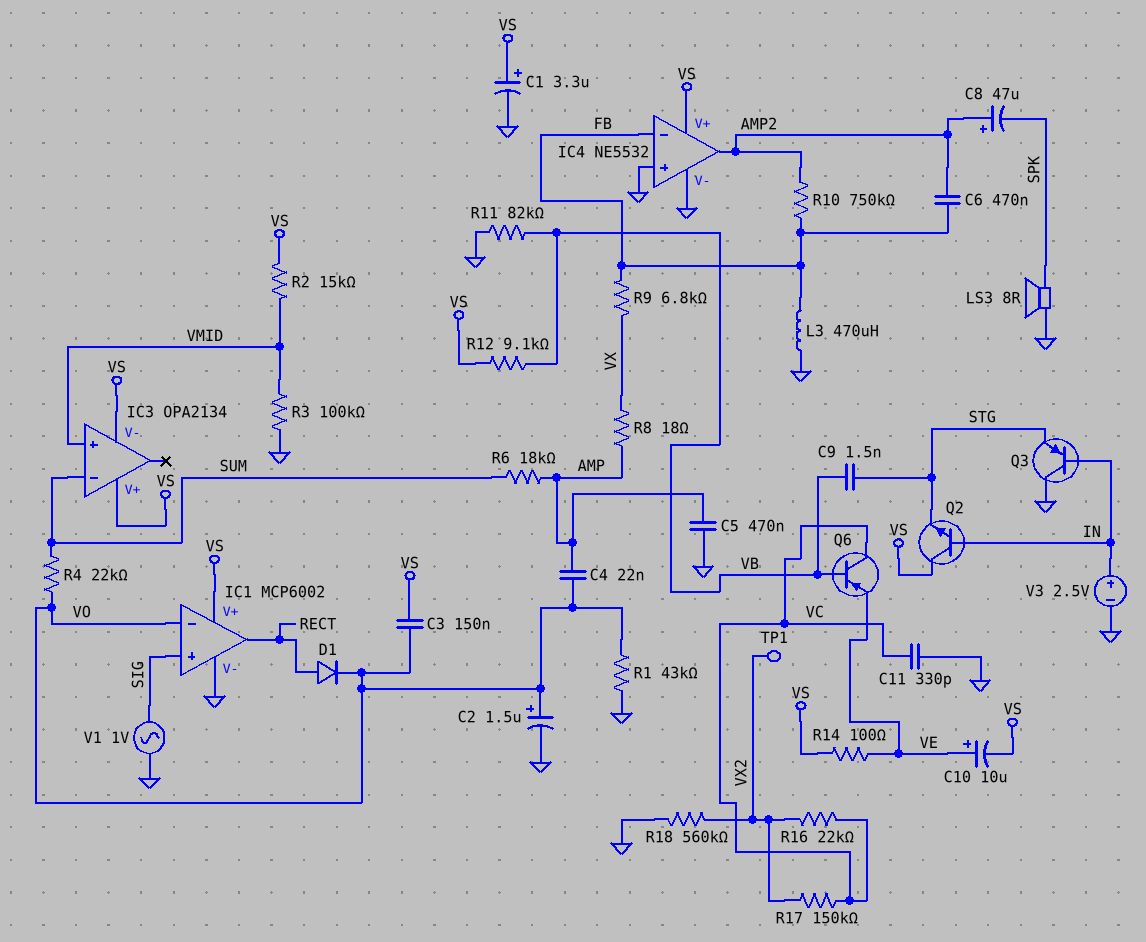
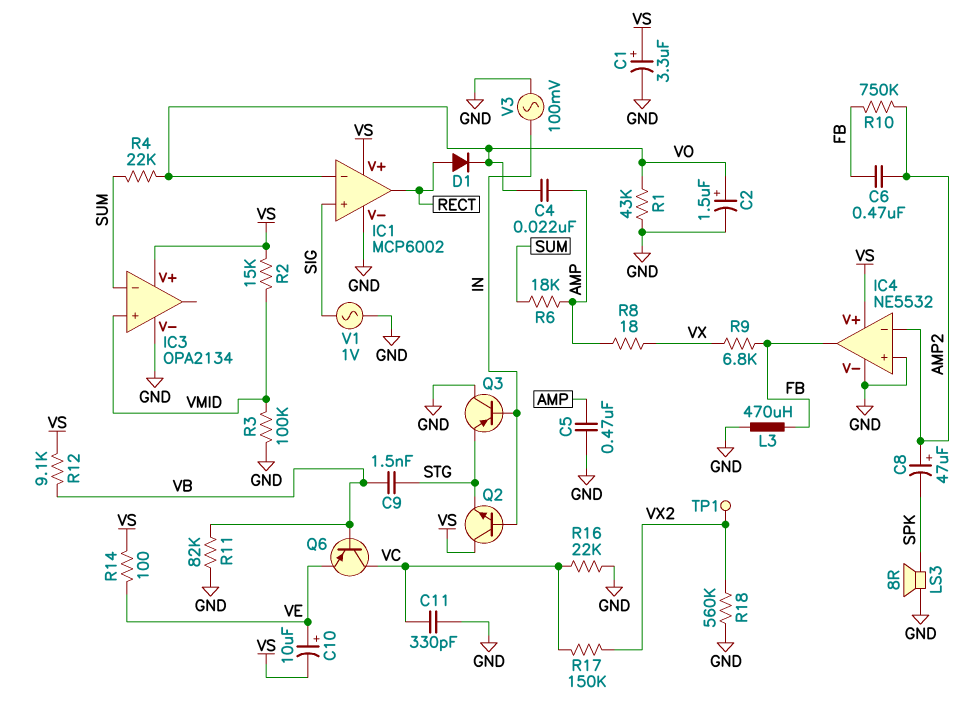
C3: 150nF (VO, VS) -> none
IC3 pin V-: VS -> GND
IC4 pin in-: FB -> AMP2
IC4 pin out: AMP2 -> FB
R16: 22k (VC, VX2) -> 22k (GND, VC)
V3: 2.5V (plus IN, minus GND) -> AC 100mV (GND, IN)

